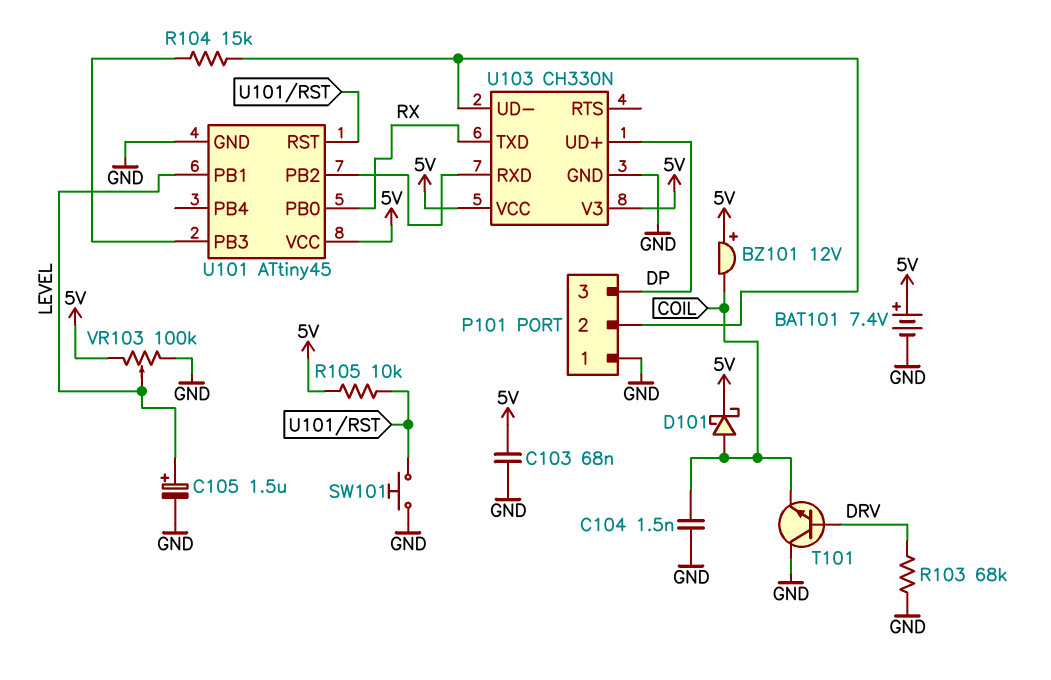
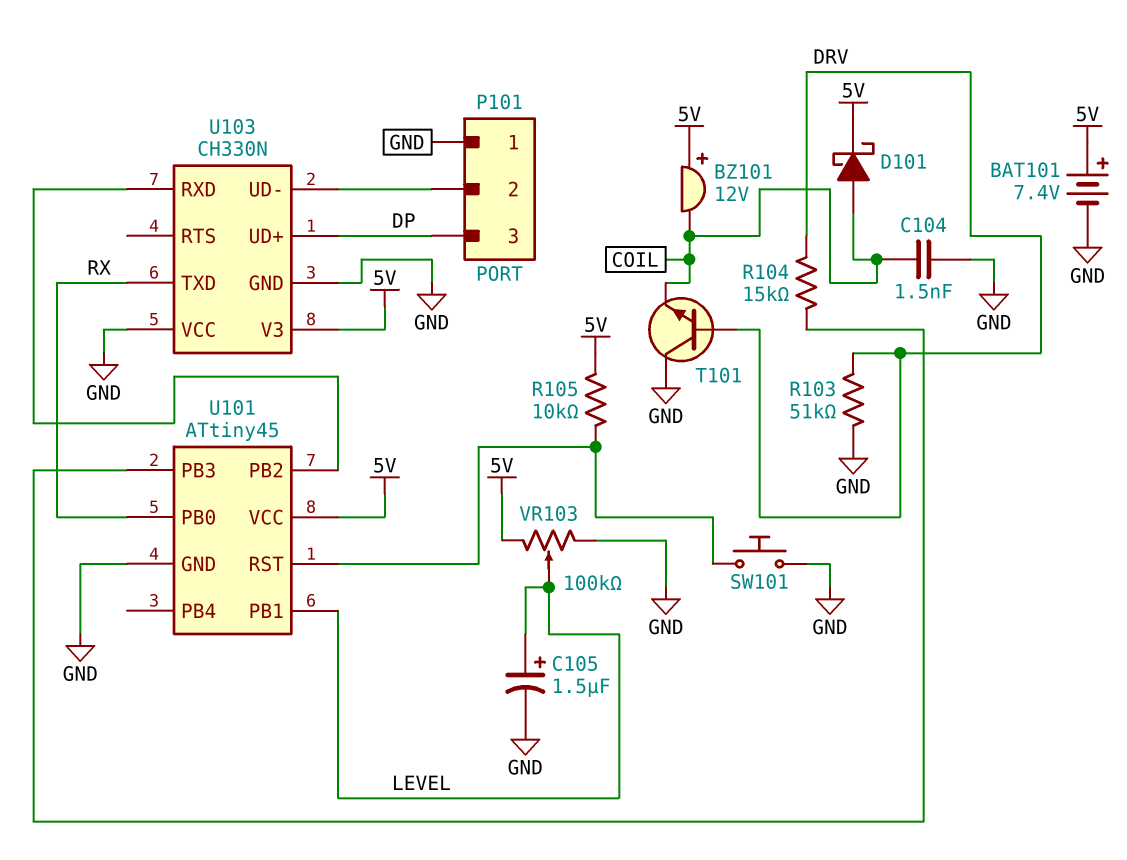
C103: 68nF (5V, GND) -> none
R103: 68k (DRV, GND) -> 51k (DRV, GND)
R104: 15k (P101/2, U101/PB3) -> 15k (DRV, U101/PB3)
U103 pin VCC: 5V -> GND

